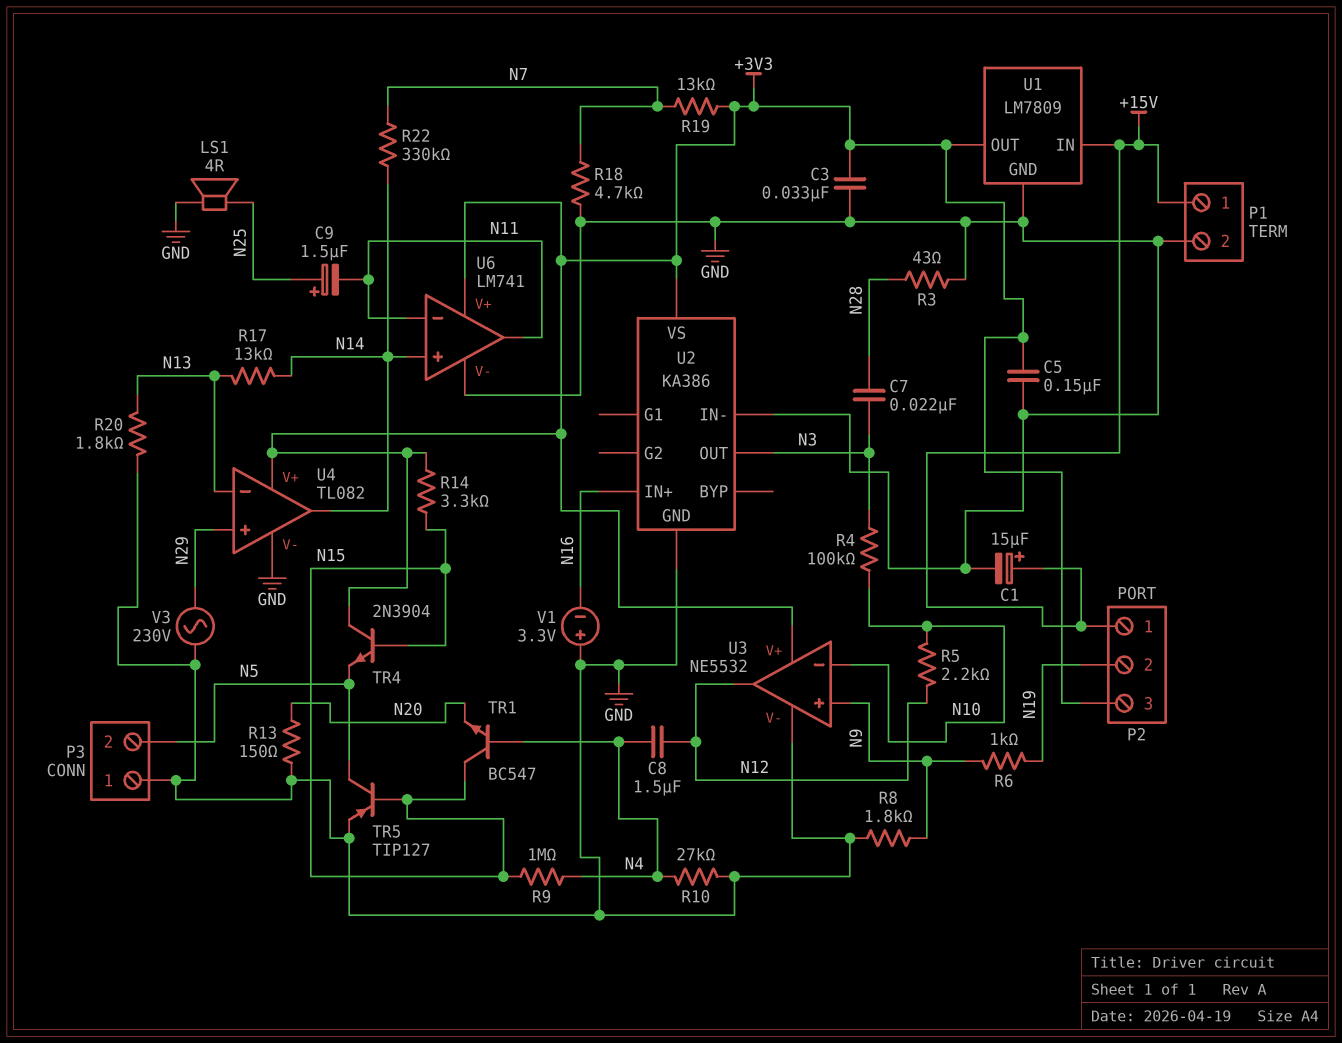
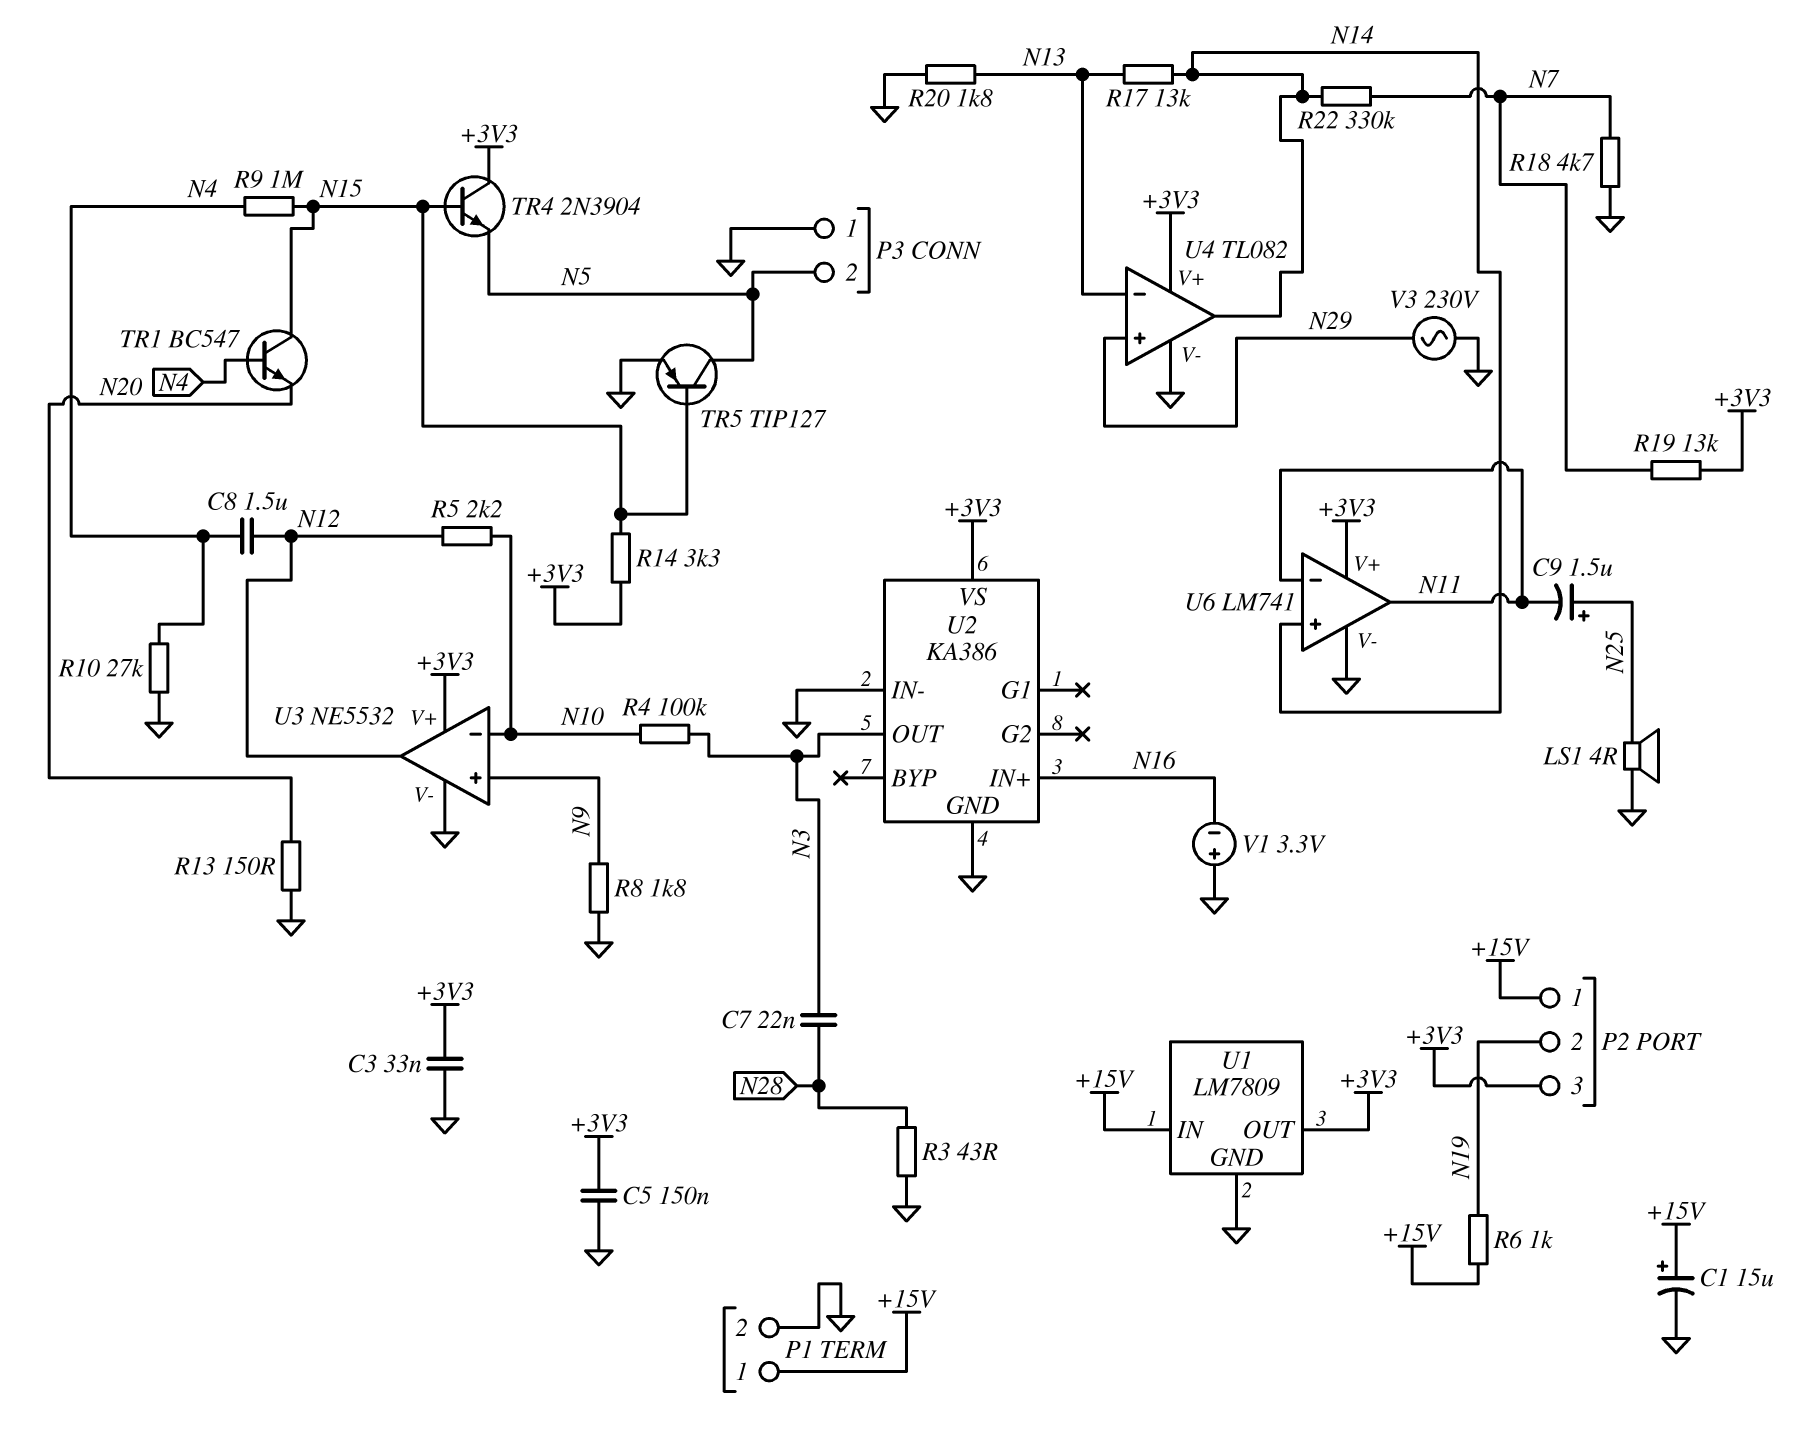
R6: 1k (N9, N19) -> 1k (+15V, N19)

